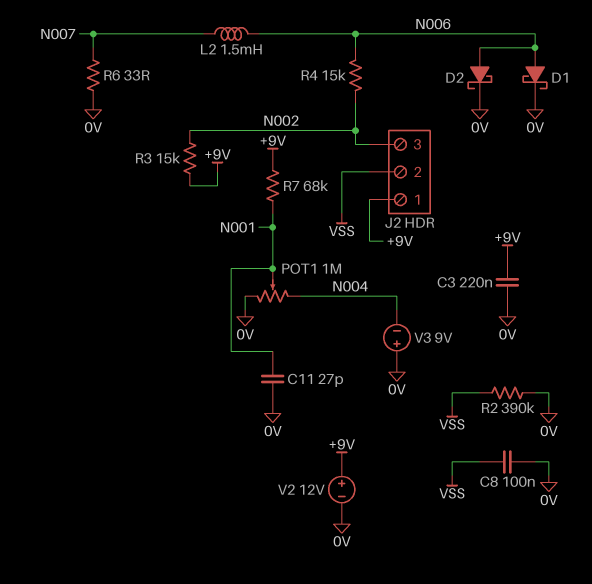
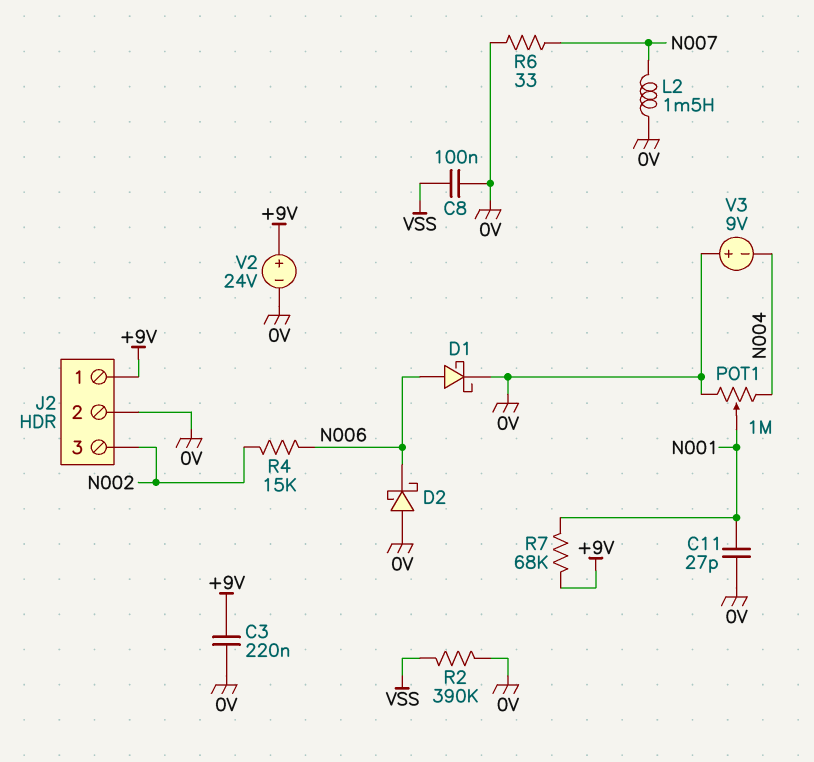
D2: schottky (A N006, K 0V) -> schottky (A 0V, K N006)
J2 pin 2: VSS -> 0V
L2: 1.5mH (N006, N007) -> 1.5mH (0V, N007)
R3: 15k (+9V, N002) -> none
V2: 12V (plus +9V, minus 0V) -> 24V (plus +9V, minus 0V)

